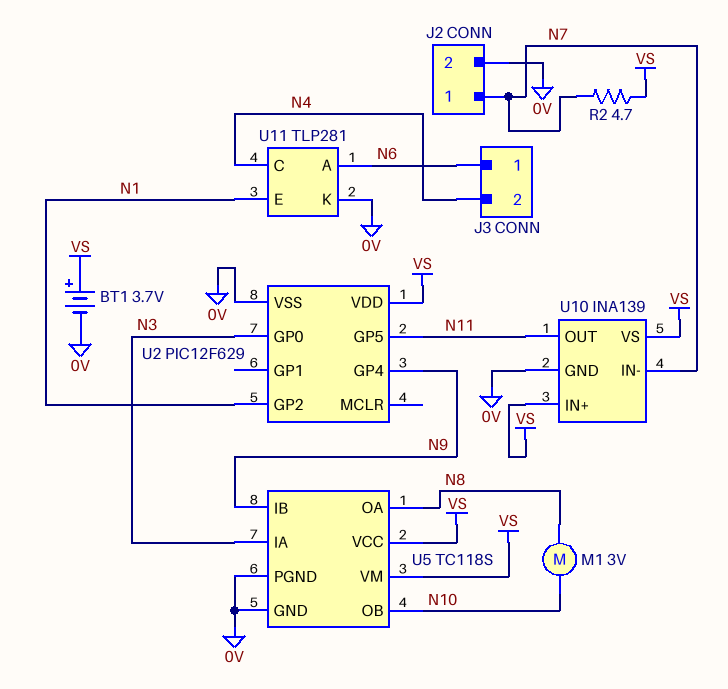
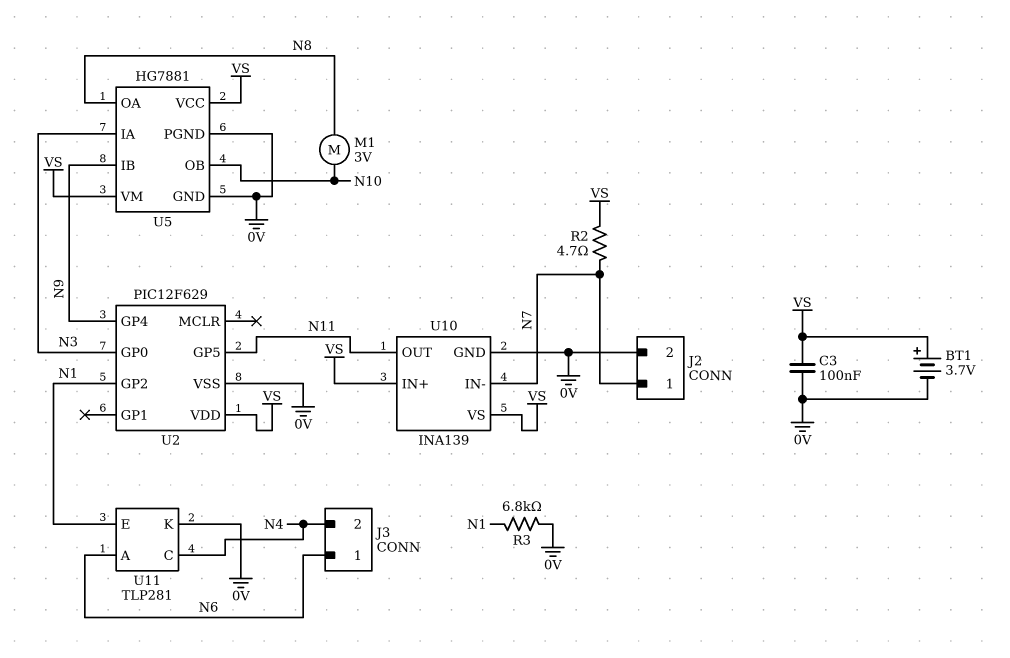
C3: none -> 100nF (0V, VS)
R3: none -> 6.8k (0V, N1)
U5: TC118S -> HG7881

